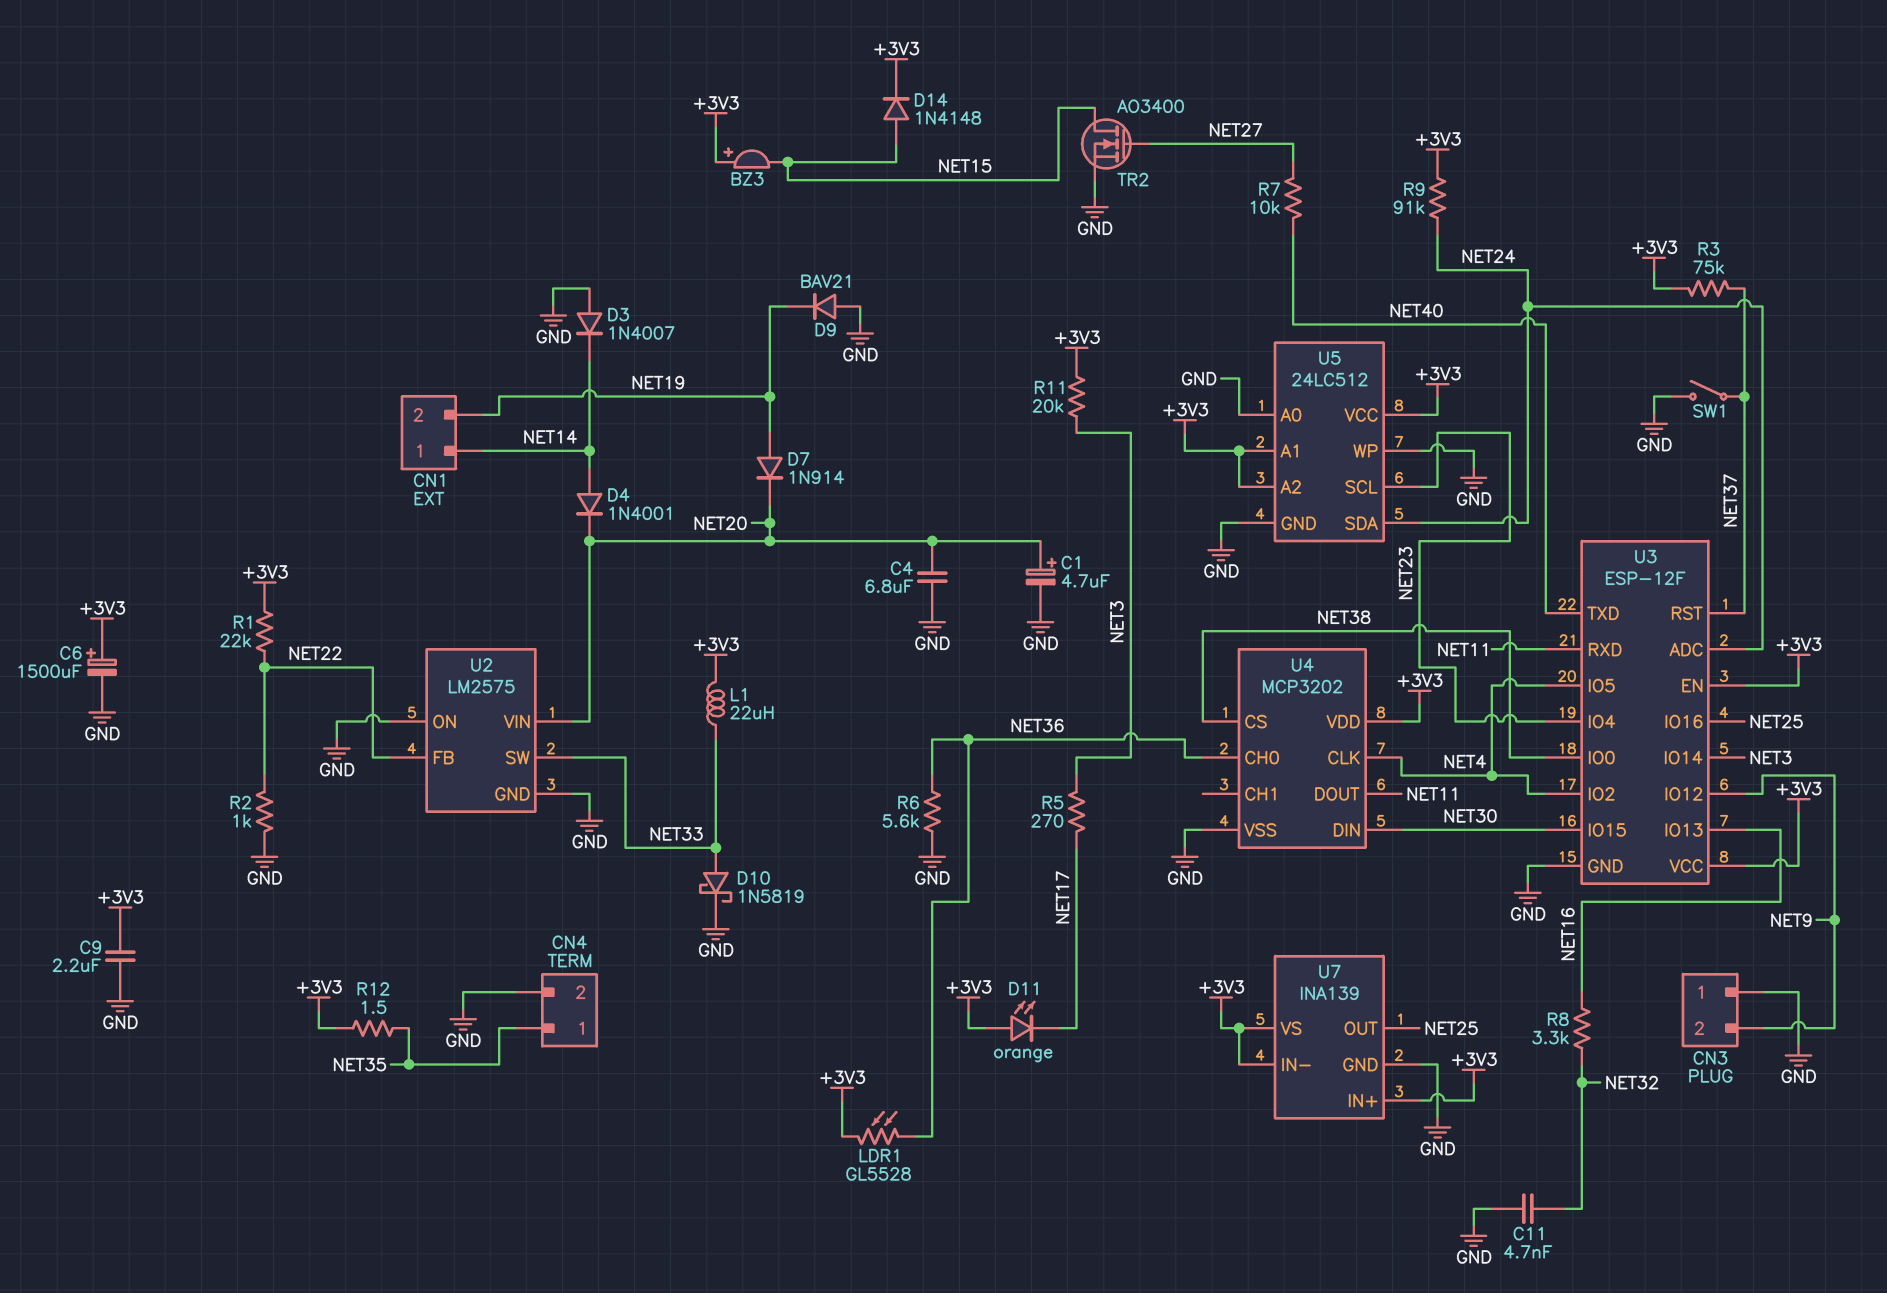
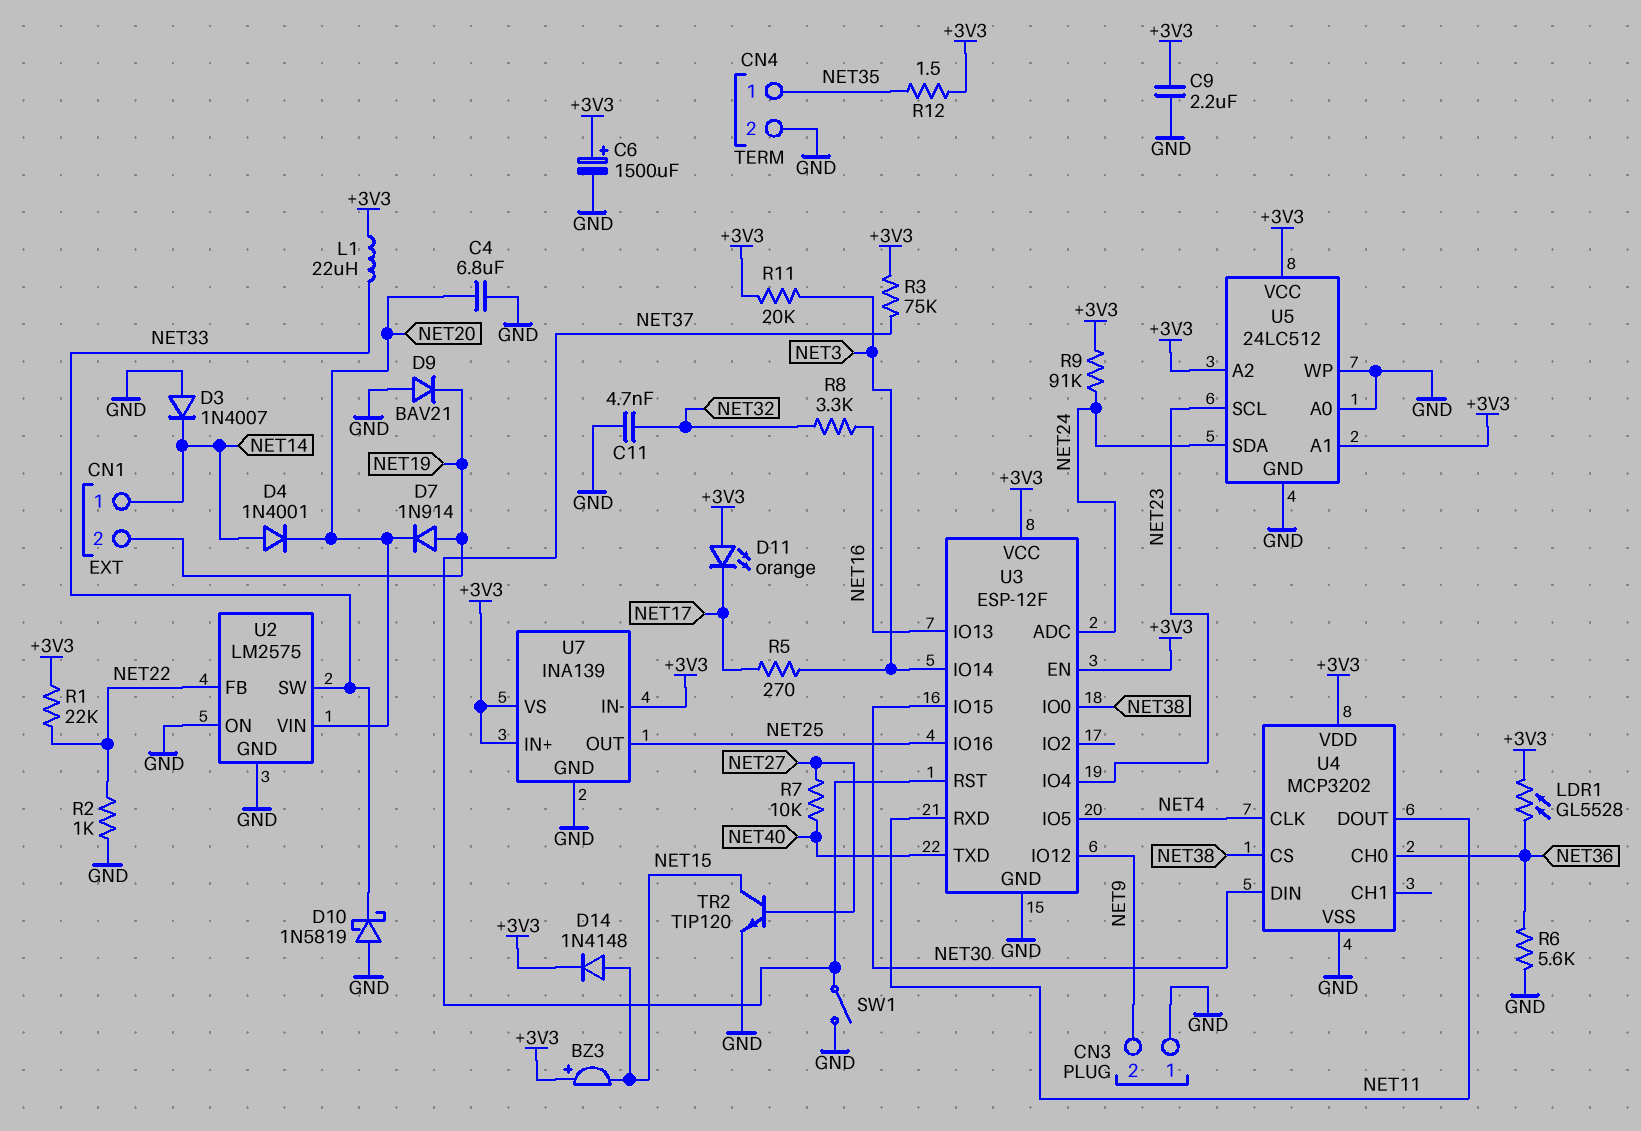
C1: 4.7uF (plus NET20, minus GND) -> none
D10: schottky 1N5819 (A NET33, K GND) -> schottky 1N5819 (A GND, K NET33)
TR2: NMOS AO3400 (G NET27, D NET15, S GND) -> NPN TIP120 (B NET27, C NET15, E GND)
U3 pin IO2: NET4 -> none

